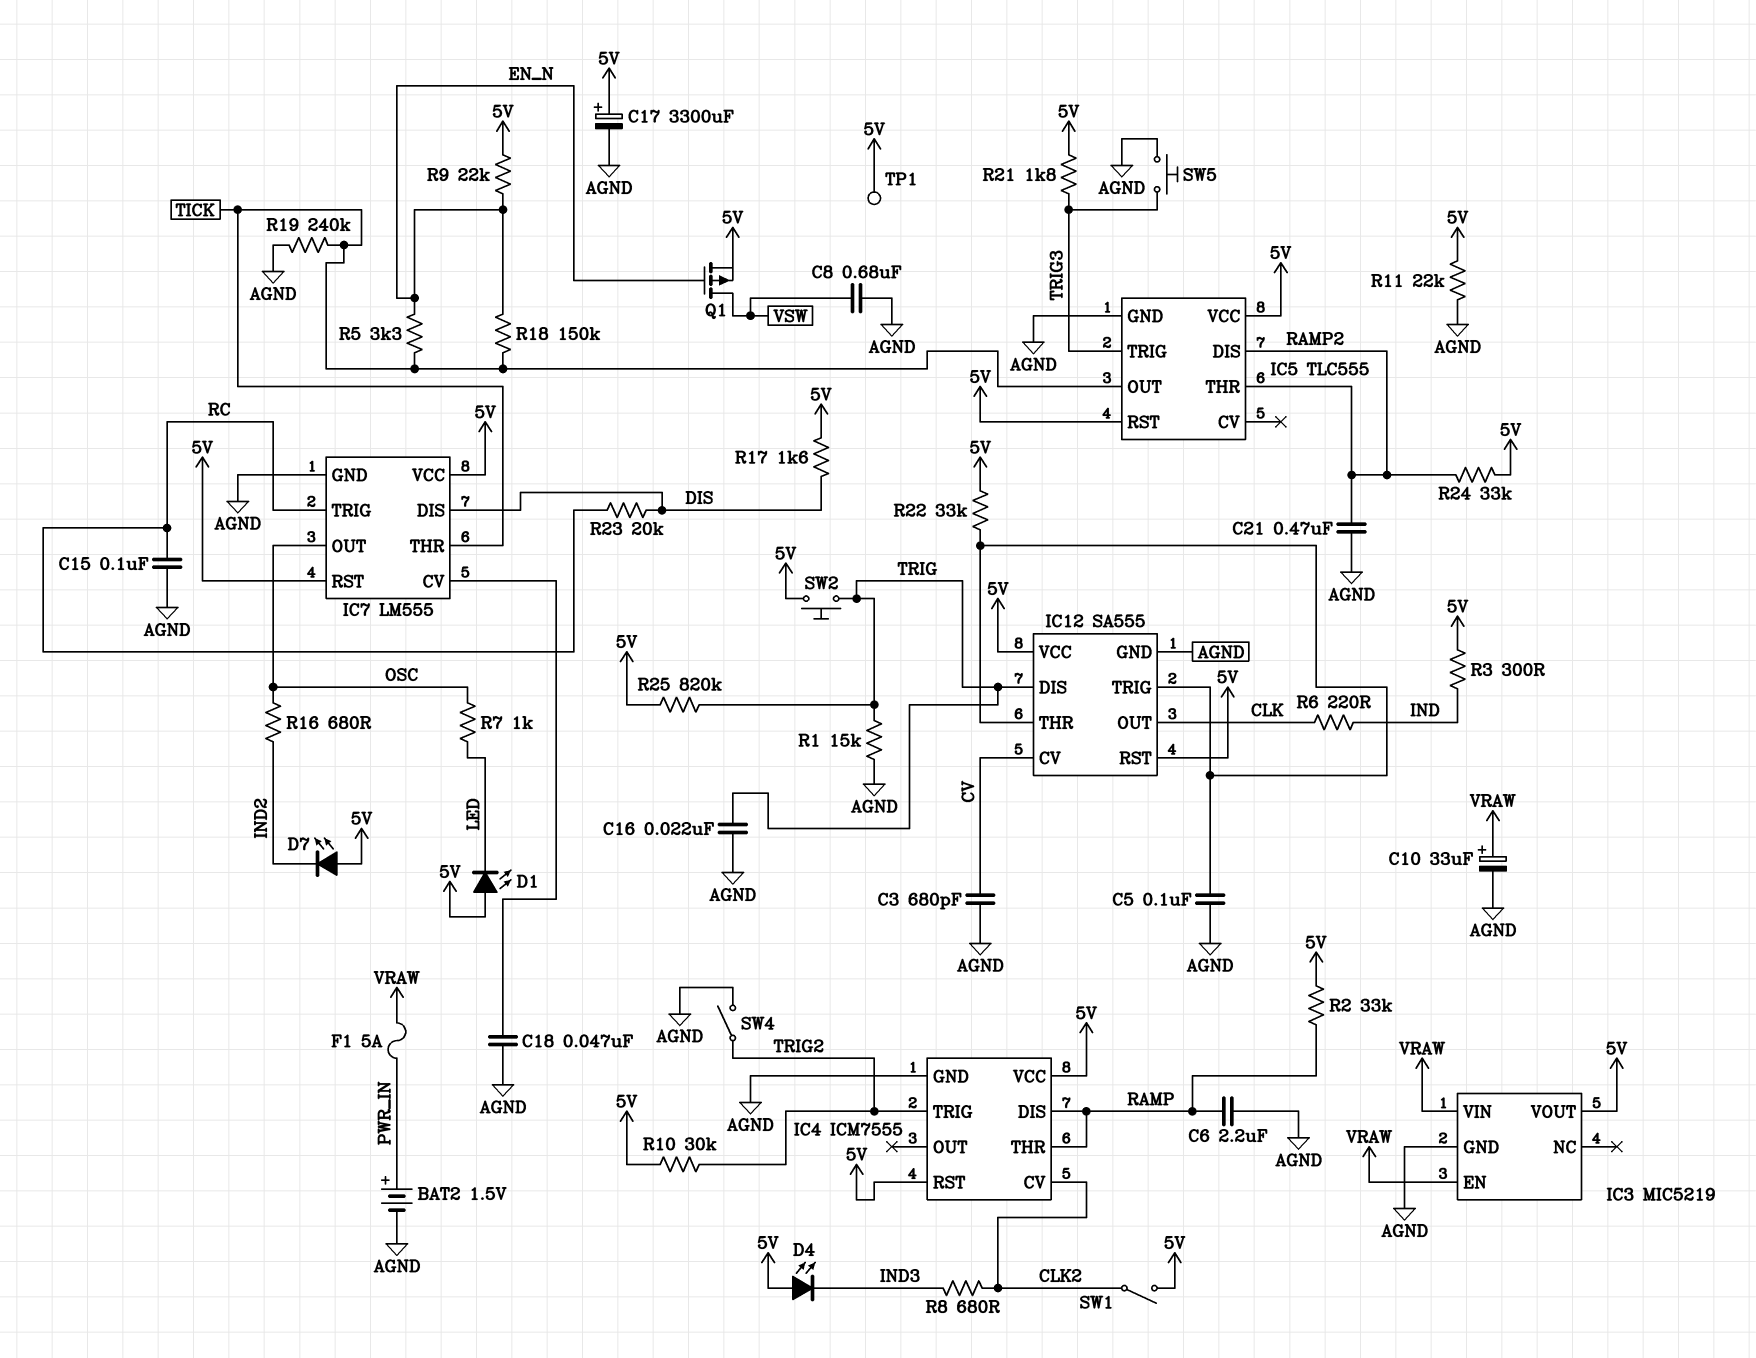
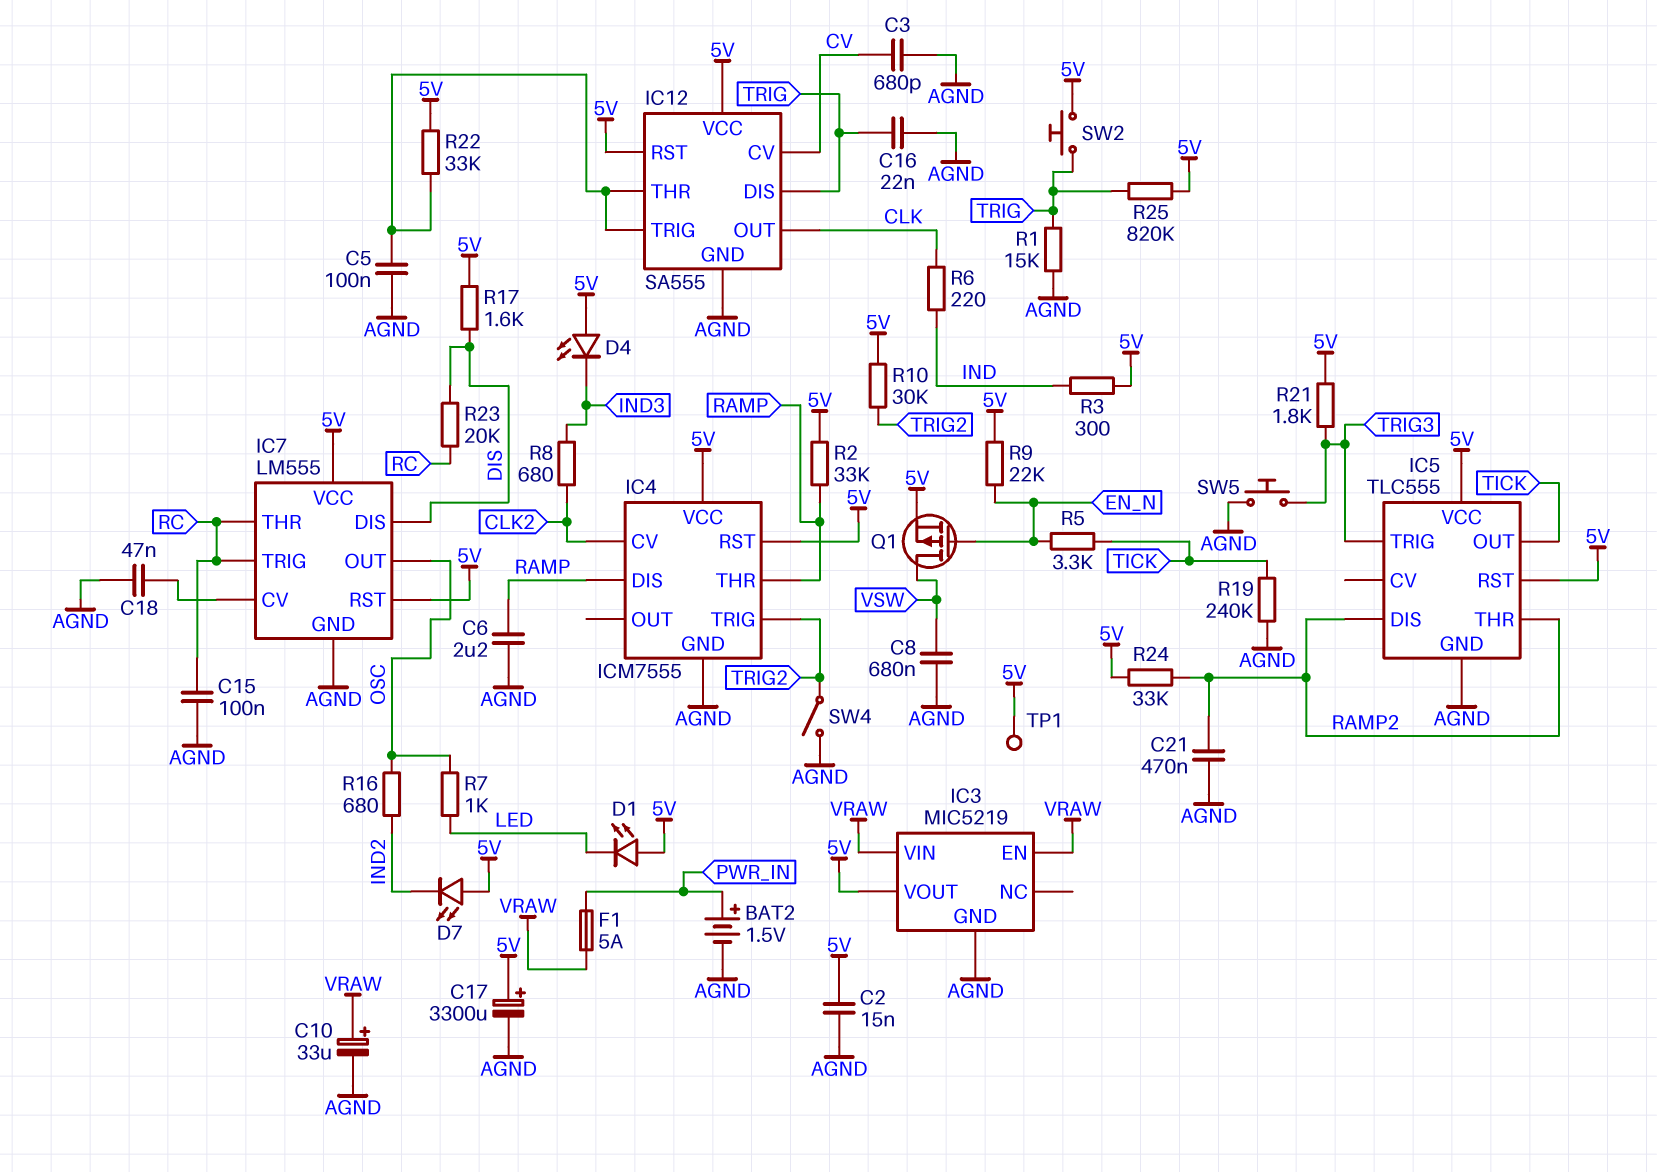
C2: none -> 15nF (5V, AGND)
IC7 pin THR: TICK -> RC
R11: 22k (5V, AGND) -> none
R18: 150k (EN_N, TICK) -> none
SW1: switch (5V, CLK2) -> none

